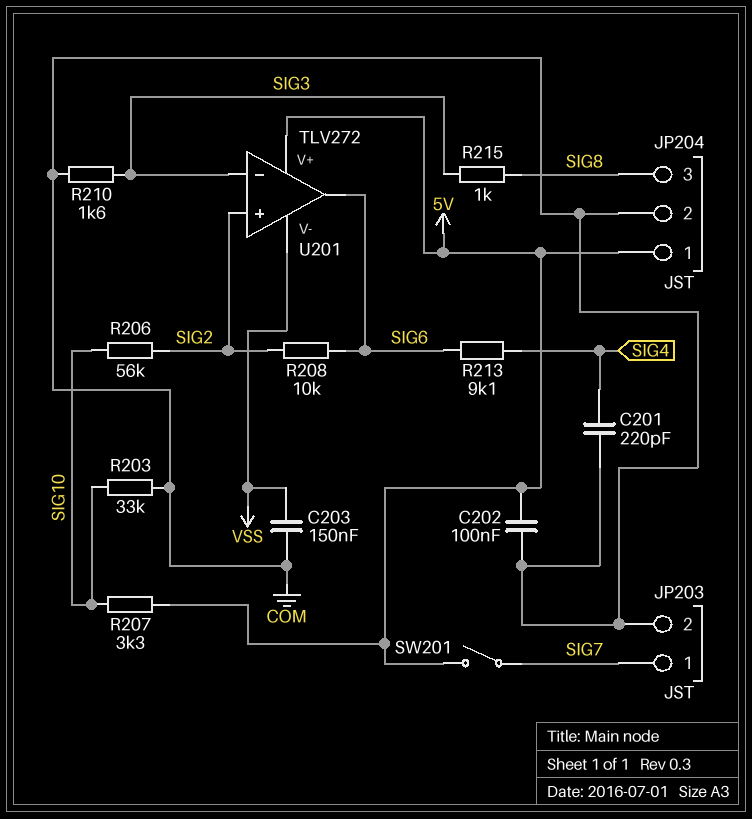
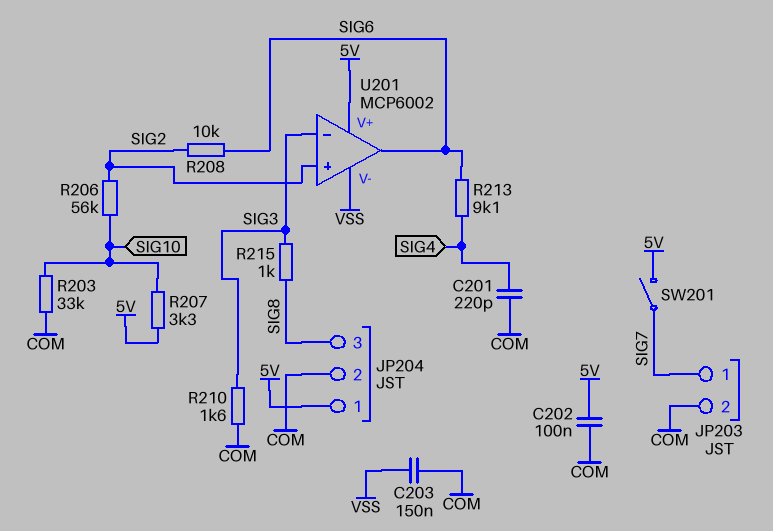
U201: TLV272 -> MCP6002

